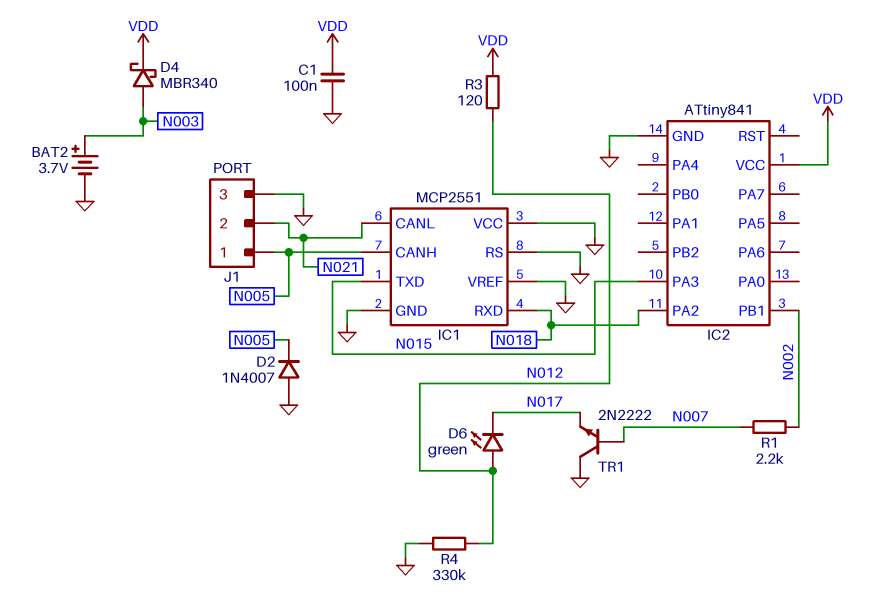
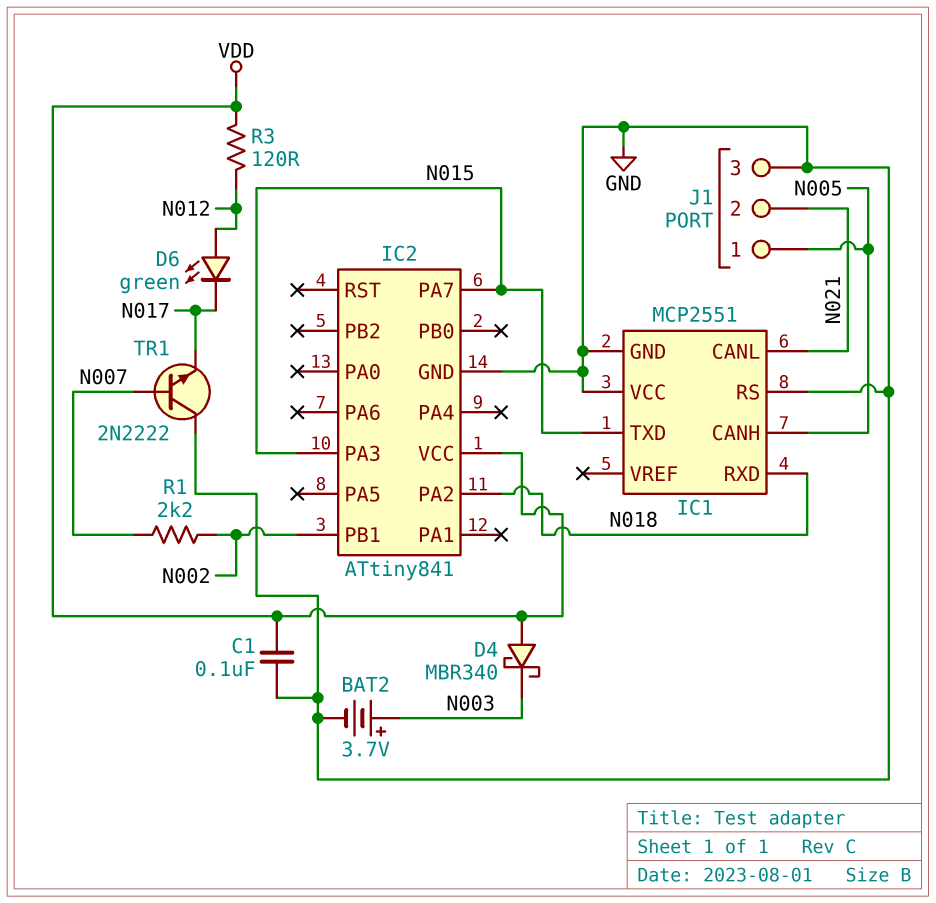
D2: diode 1N4007 (A GND, K N005) -> none
D4: schottky MBR340 (A N003, K VDD) -> schottky MBR340 (A VDD, K N003)
IC1 pin VREF: GND -> none
IC2 pin PA7: none -> N015
R4: 330k (GND, N012) -> none

